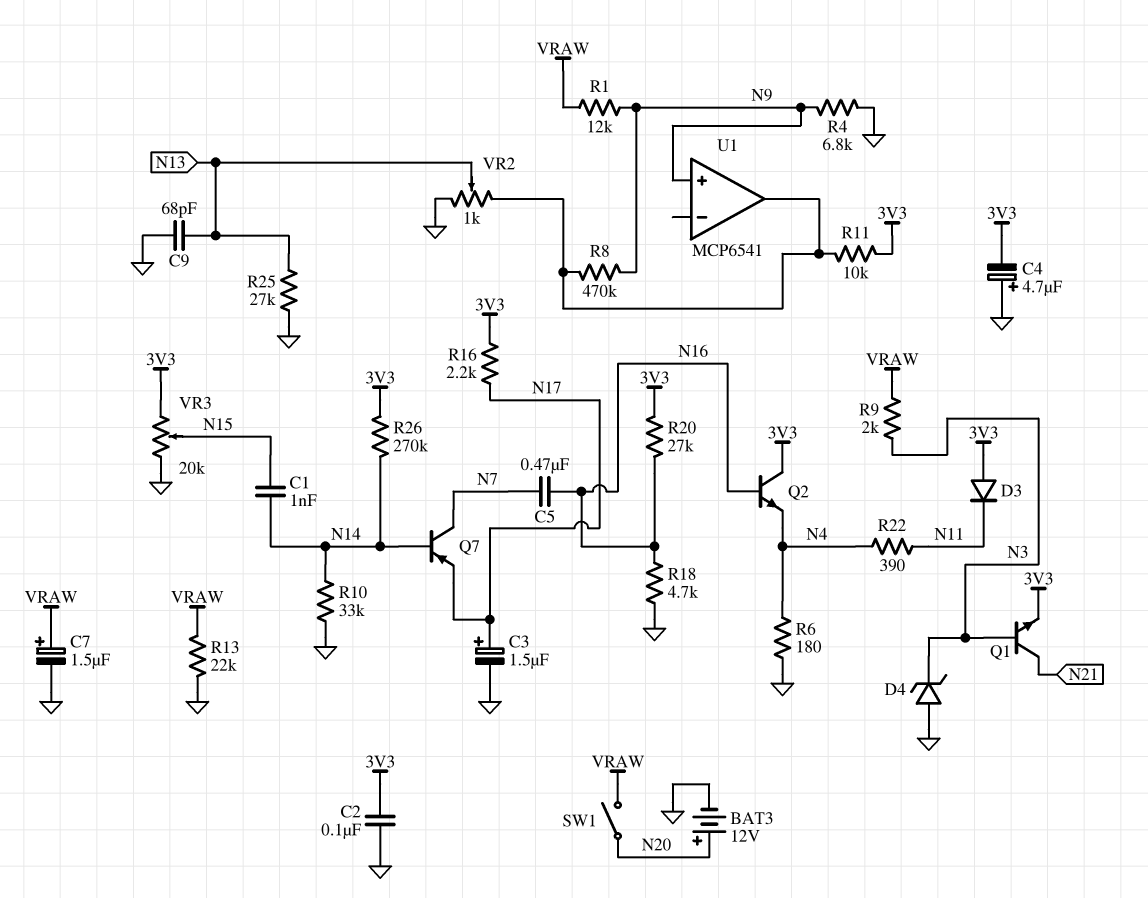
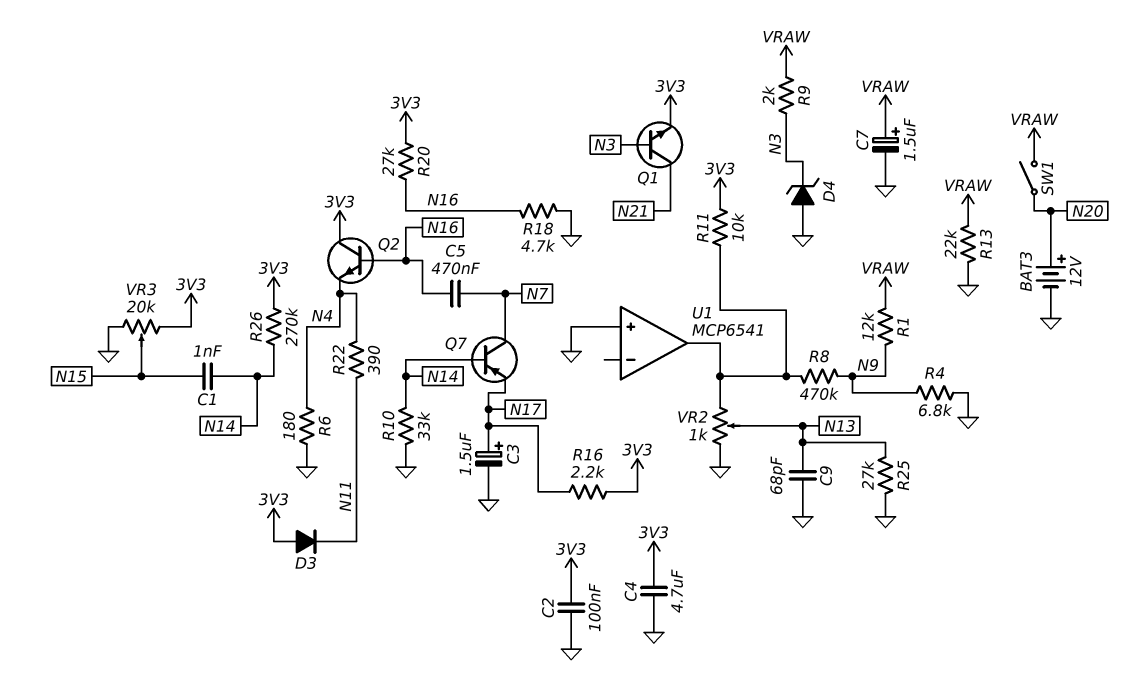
C4: 4.7uF (plus GND, minus 3V3) -> 4.7uF (3V3, GND)
U1 pin in+: N9 -> GND

